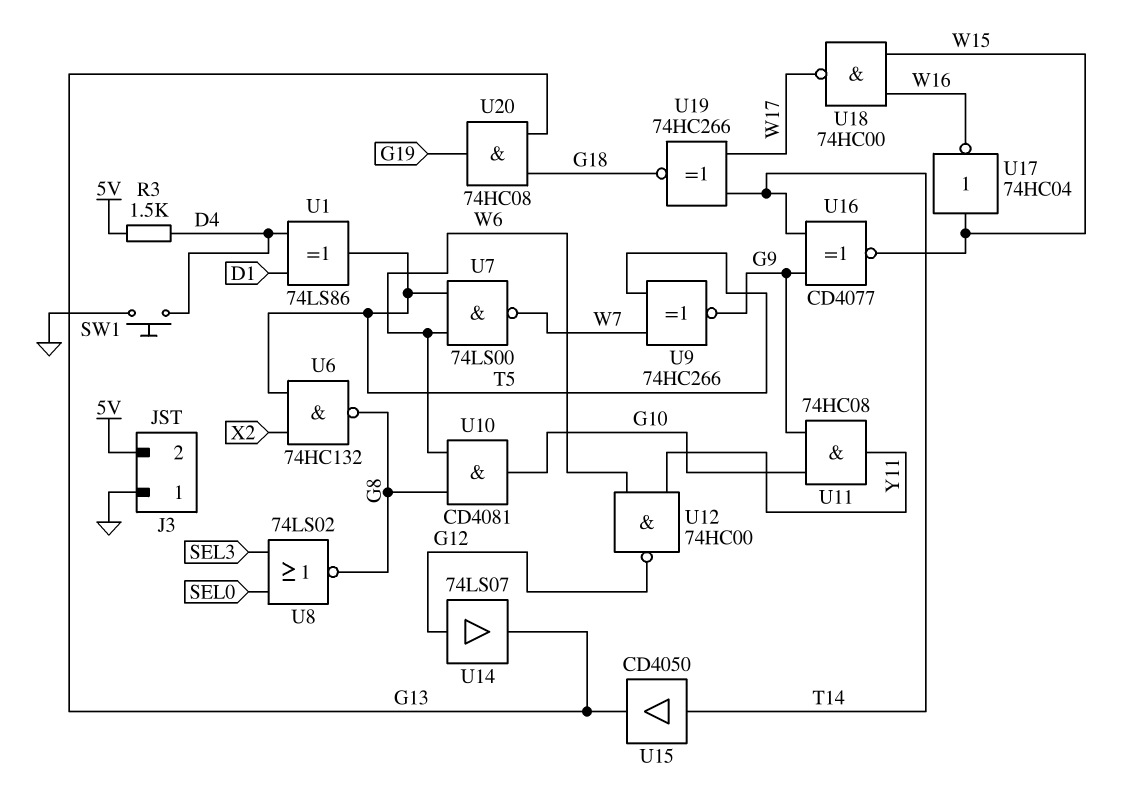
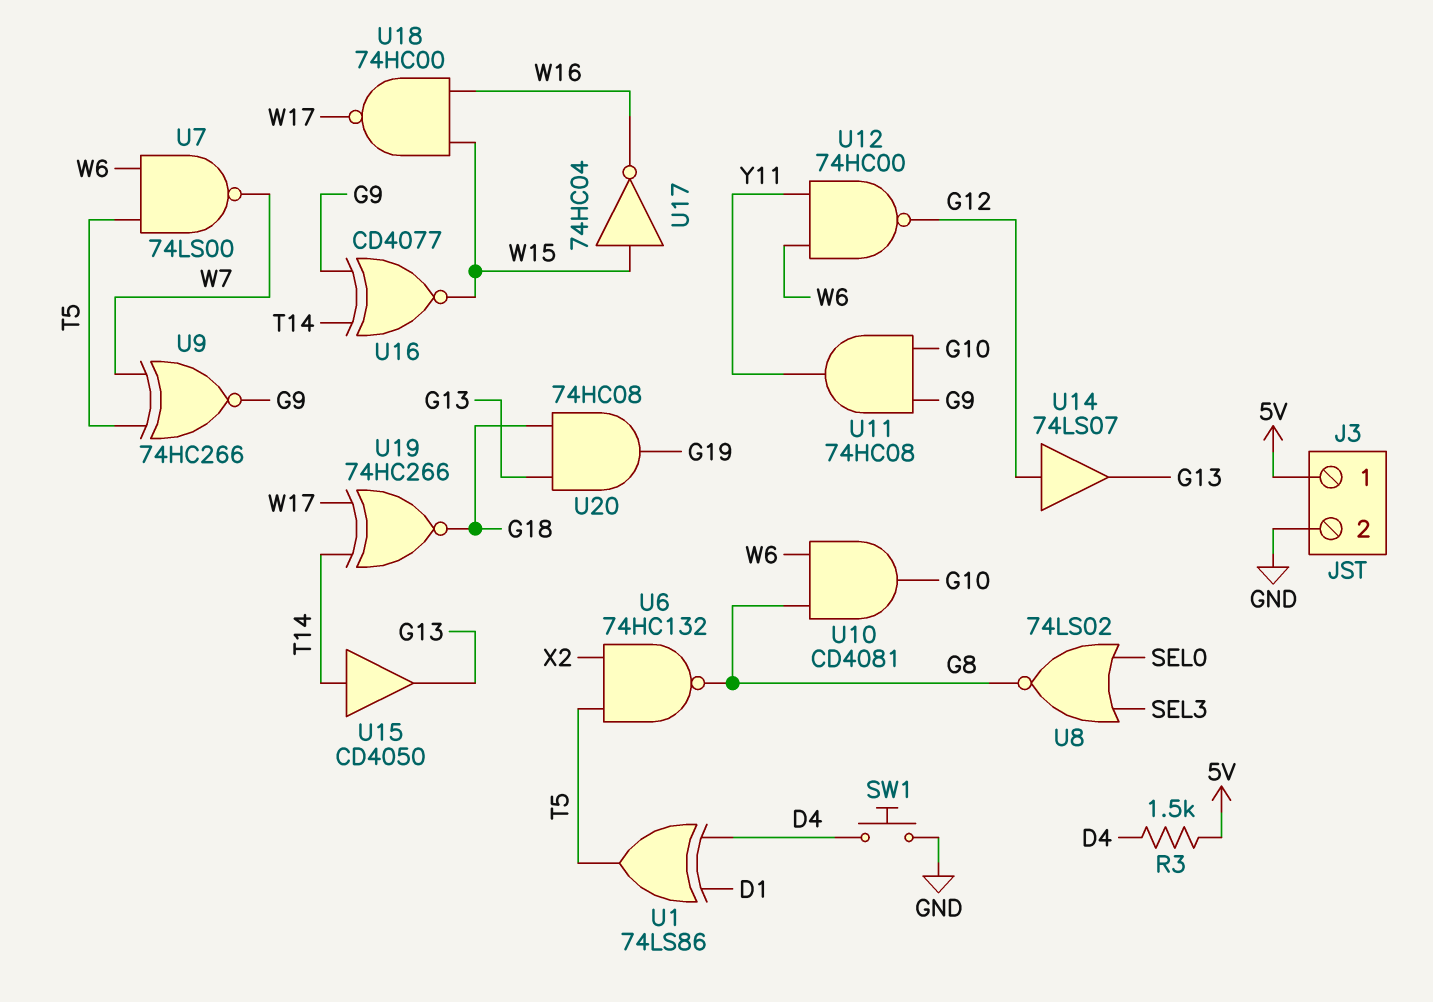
J3 pin 1: GND -> 5V
J3 pin 2: 5V -> GND

